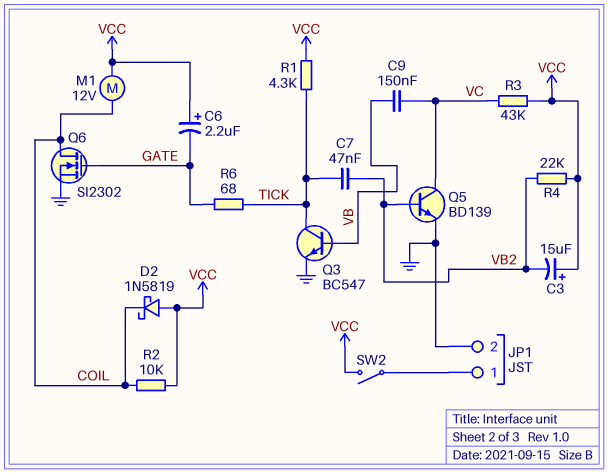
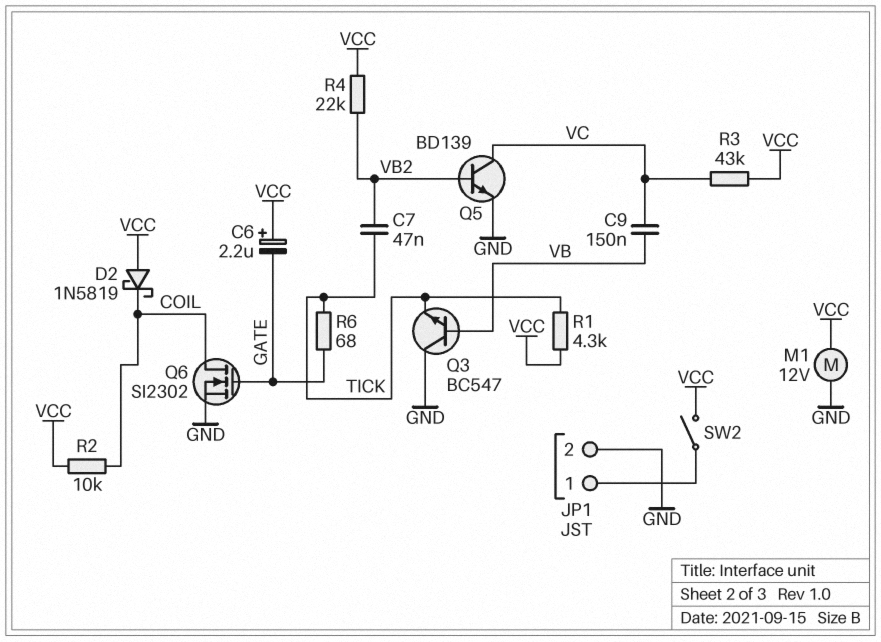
C3: 15uF (plus VCC, minus VB2) -> none
M1: motor 12V (COIL, VCC) -> motor 12V (GND, VCC)
Q3: NPN BC547 (B VB, C TICK, E GND) -> NPN BC547 (B VB, C GND, E TICK)

